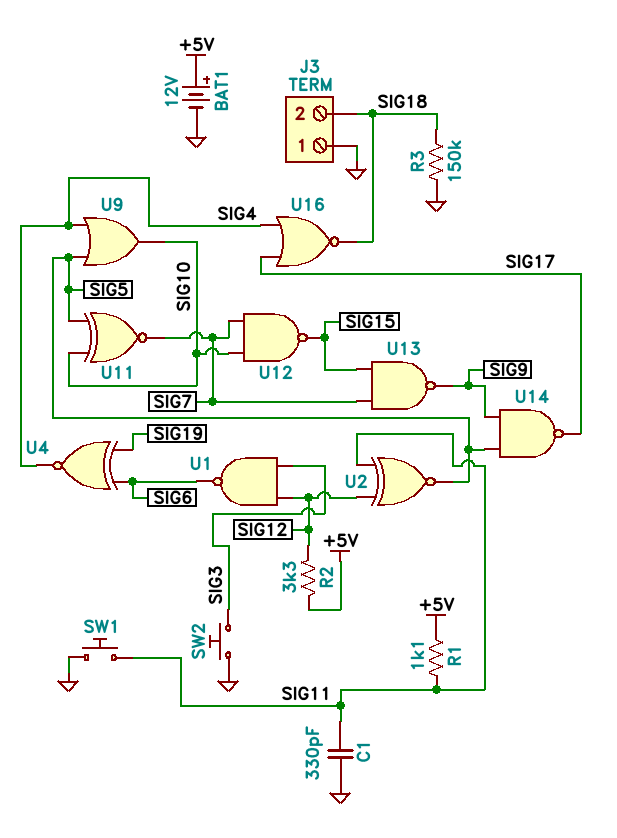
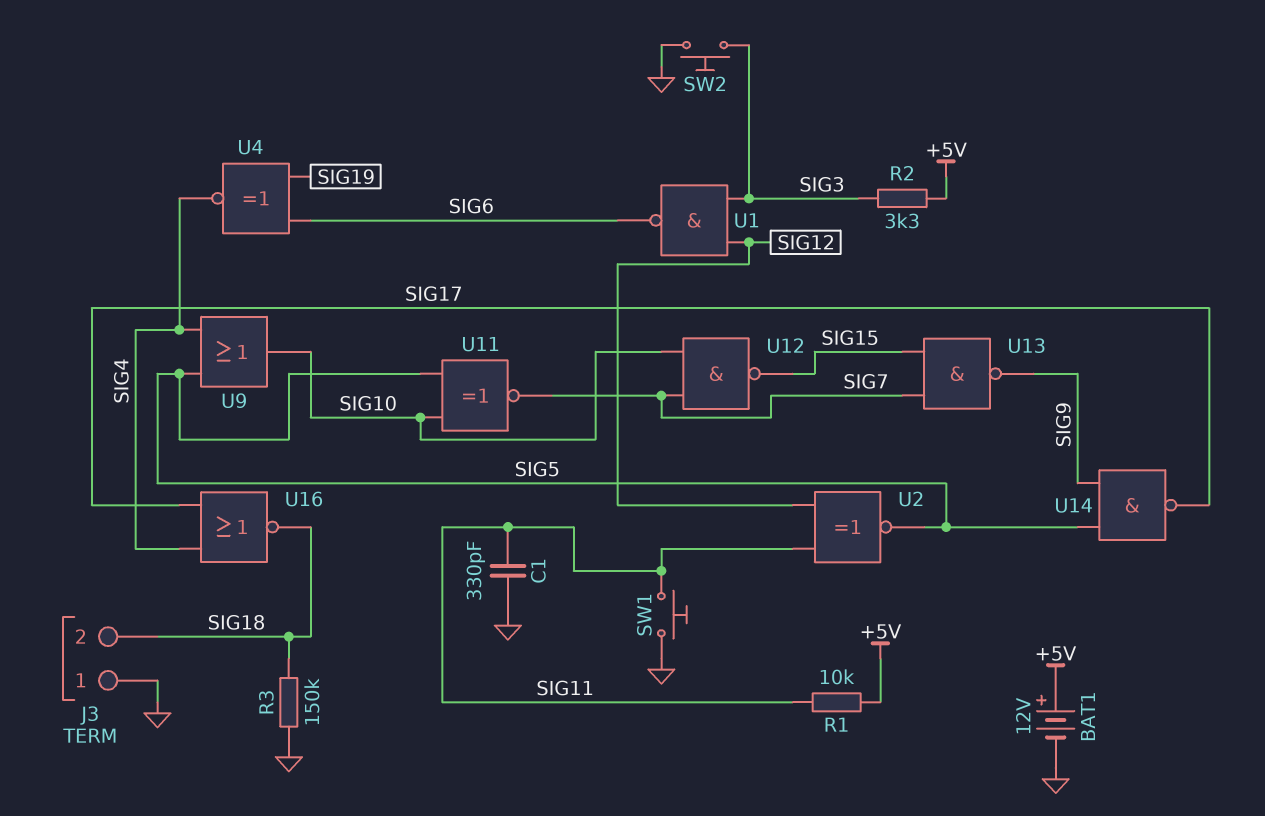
R1: 1.1k (+5V, SIG11) -> 10k (+5V, SIG11)
R2: 3.3k (+5V, SIG12) -> 3.3k (+5V, SIG3)

